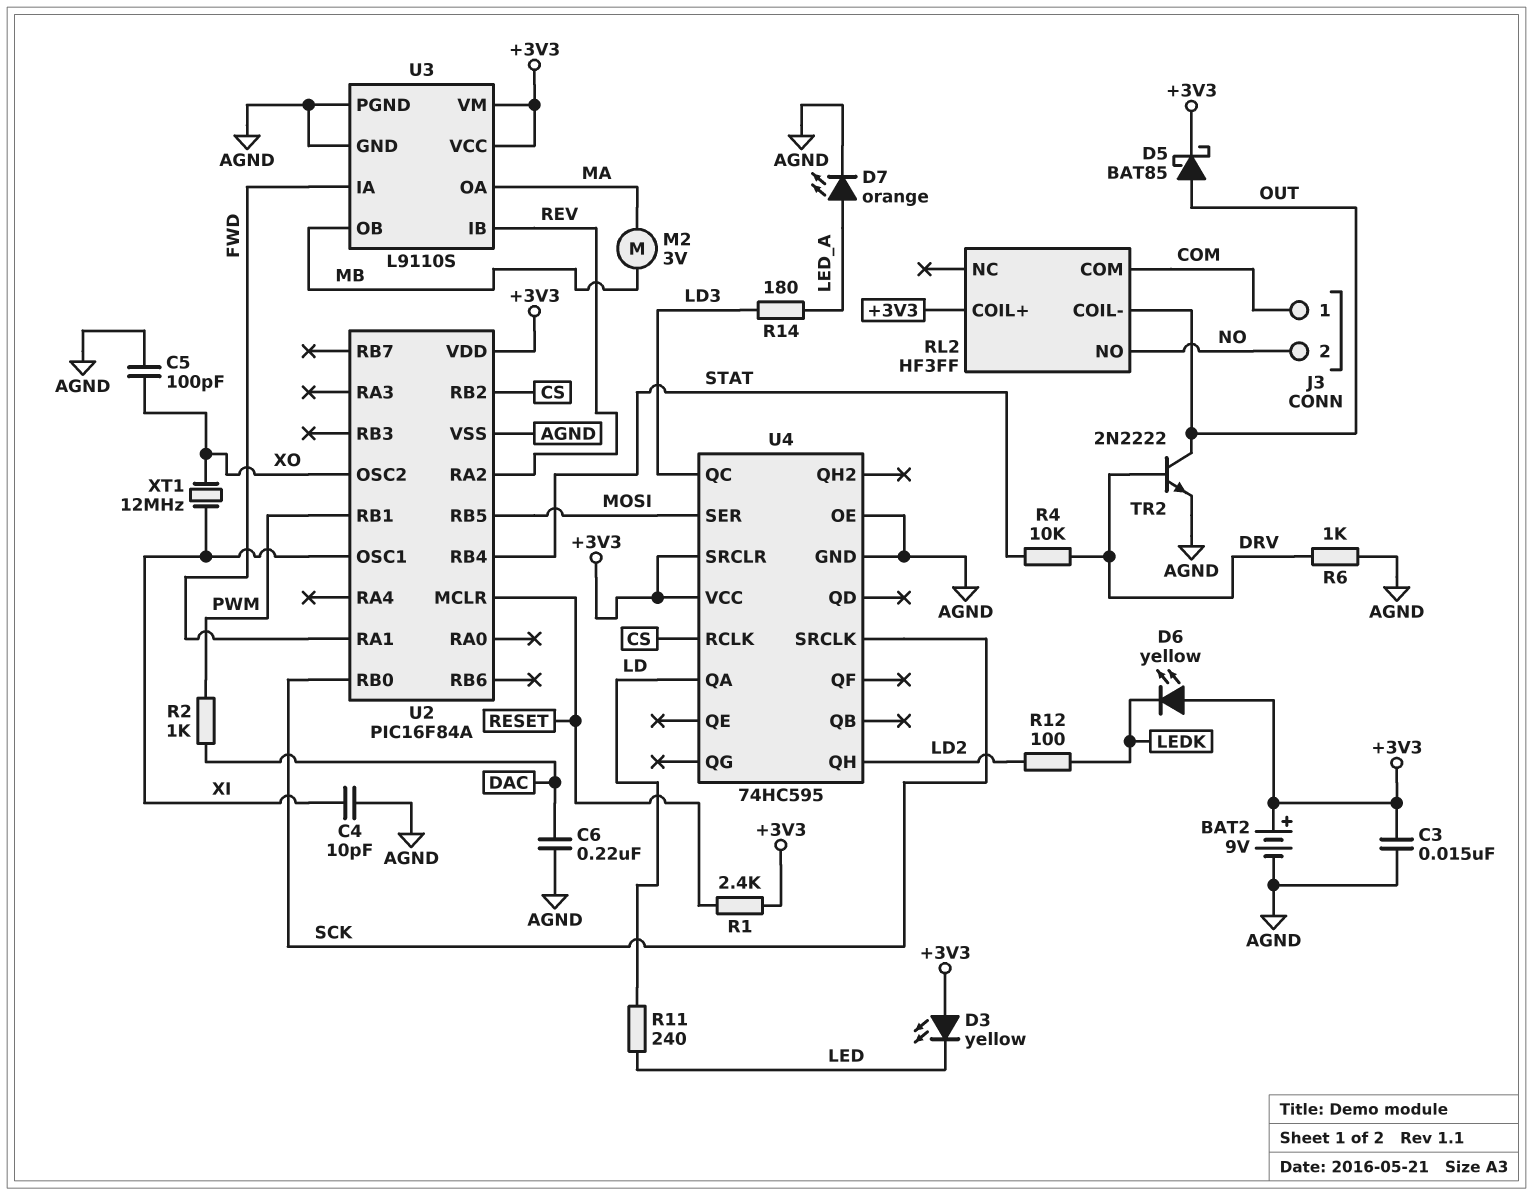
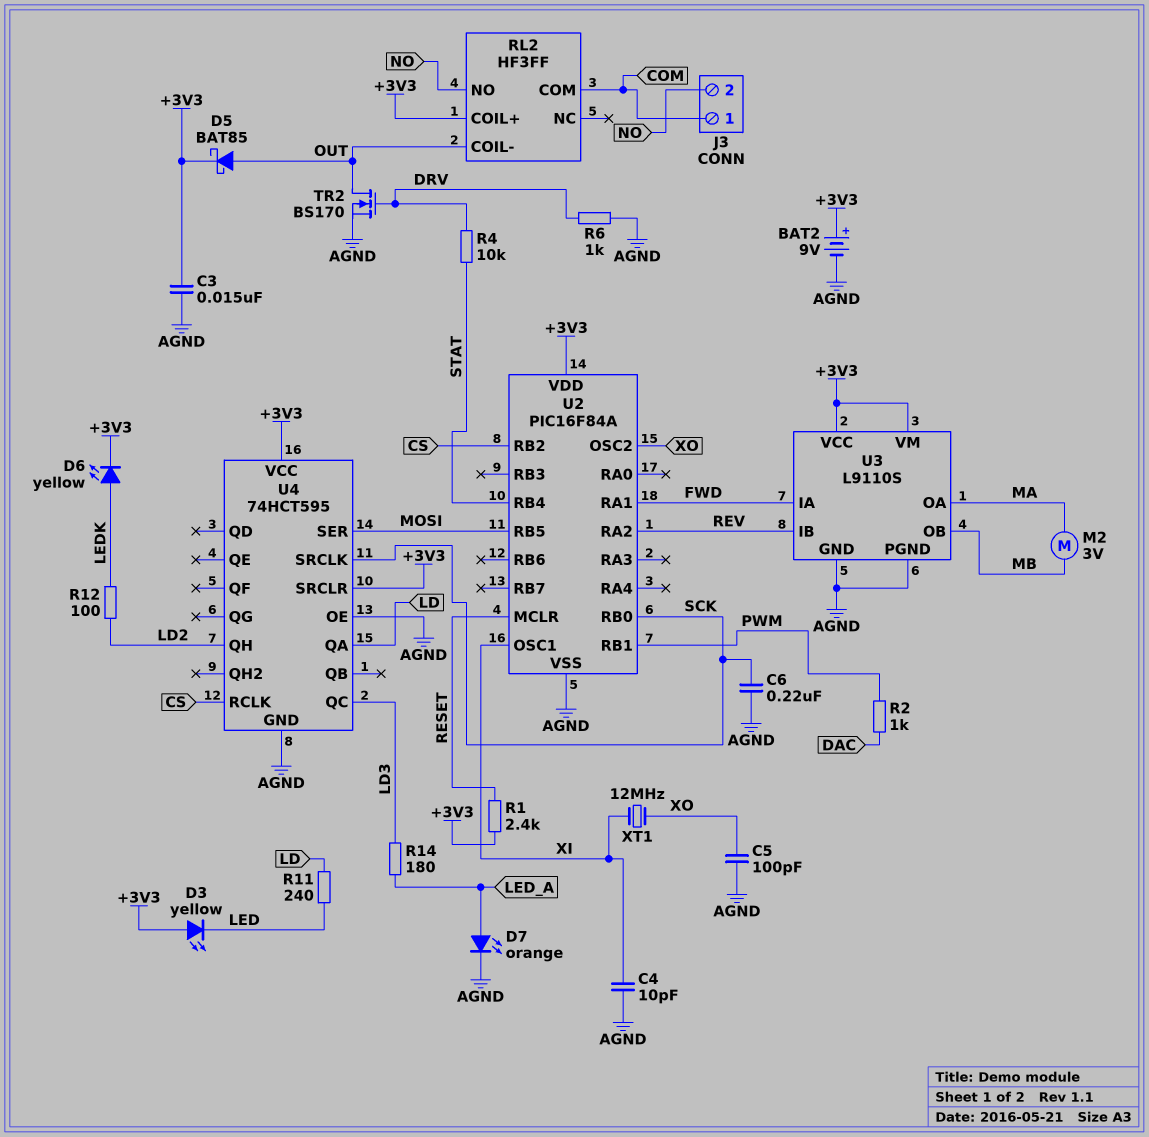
C6: 220nF (AGND, DAC) -> 220nF (AGND, SCK)
D6: LED yellow (A +3V3, K LEDK) -> LED yellow (A LEDK, K +3V3)
TR2: NPN 2N2222 (B DRV, C OUT, E AGND) -> NMOS BS170 (G DRV, D OUT, S AGND)
U4: 74HC595 -> 74HCT595

